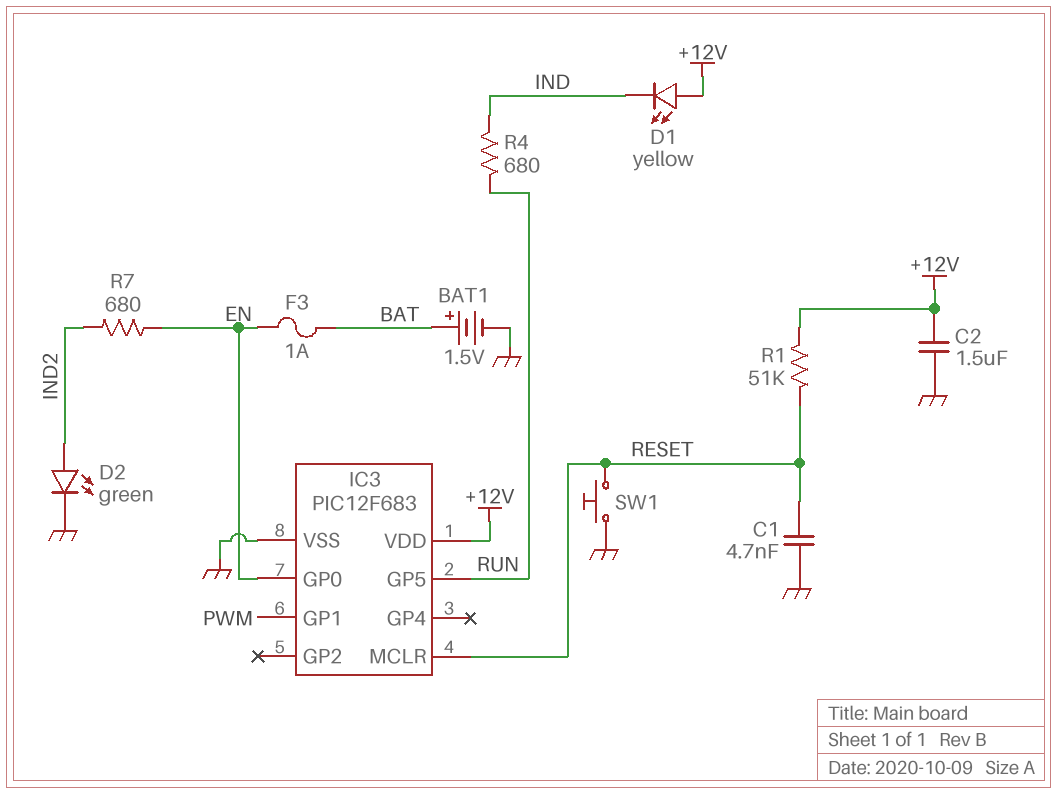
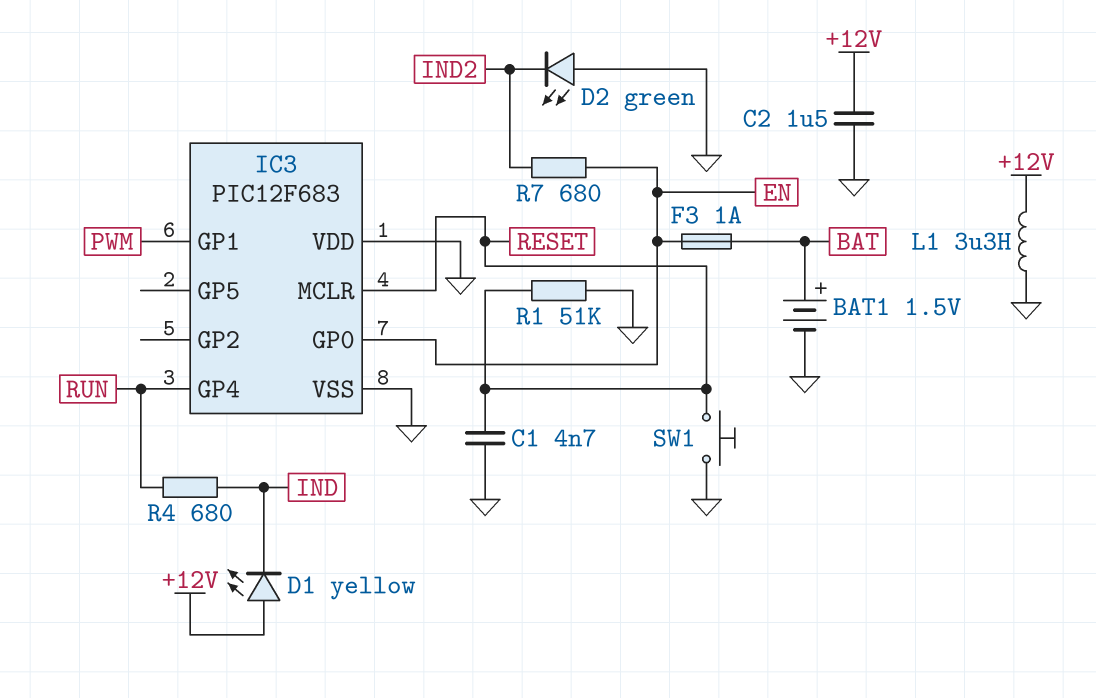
D2: LED green (A IND2, K GND) -> LED green (A GND, K IND2)
IC3 pin GP4: none -> RUN
IC3 pin GP5: RUN -> none
IC3 pin VDD: +12V -> GND
L1: none -> 3.3uH (+12V, GND)
R1: 51k (+12V, RESET) -> 51k (GND, RESET)

